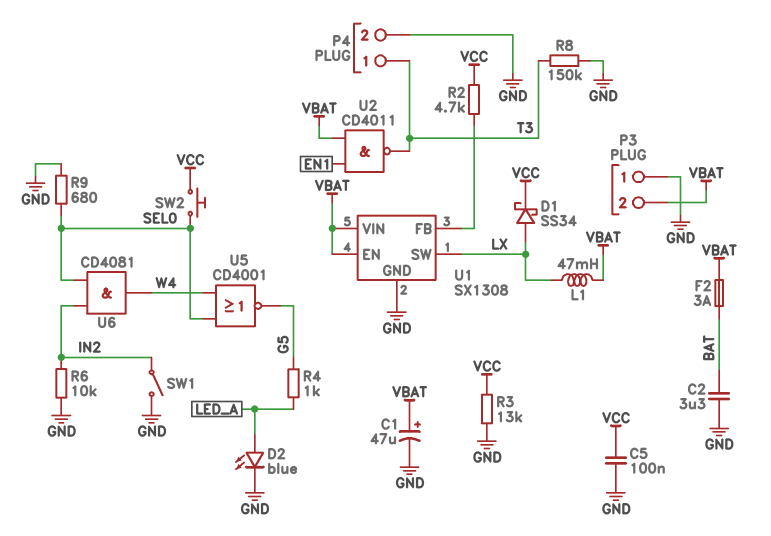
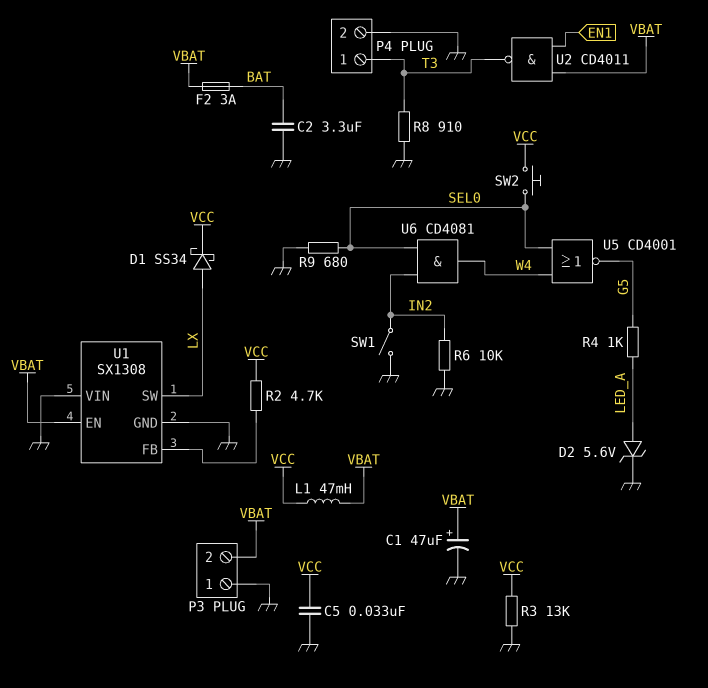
C5: 100nF (GND, VCC) -> 33nF (GND, VCC)
D2: LED blue (A LED_A, K GND) -> zener 5.6V (A LED_A, K GND)
L1: 47mH (LX, VBAT) -> 47mH (VBAT, VCC)
R8: 150k (GND, T3) -> 910 (GND, T3)
U1 pin VIN: VBAT -> GND

